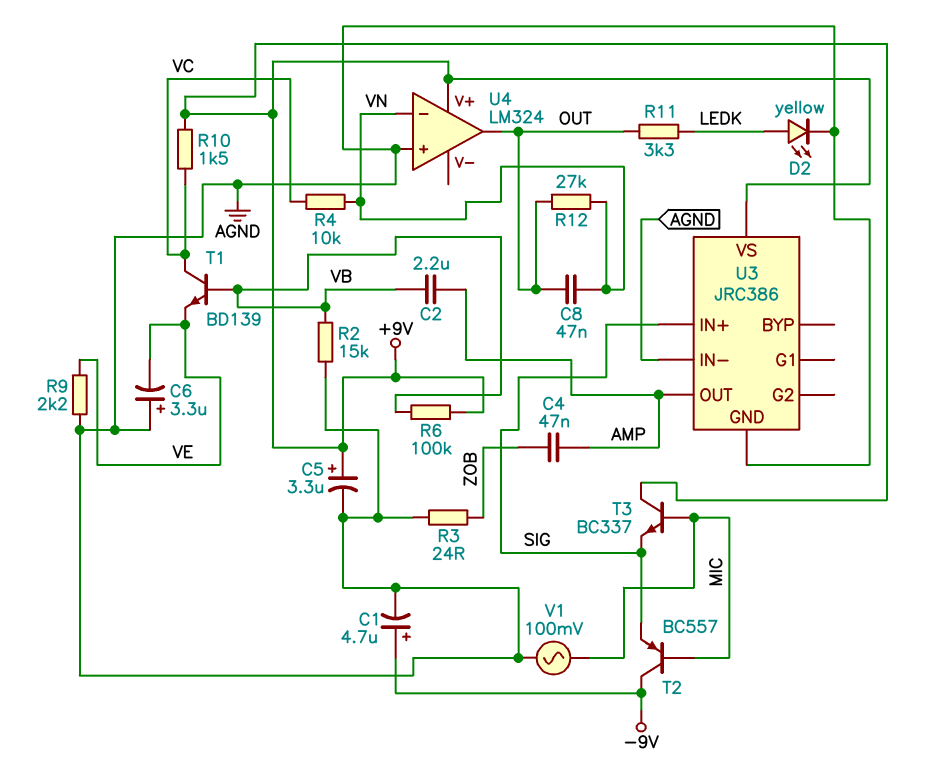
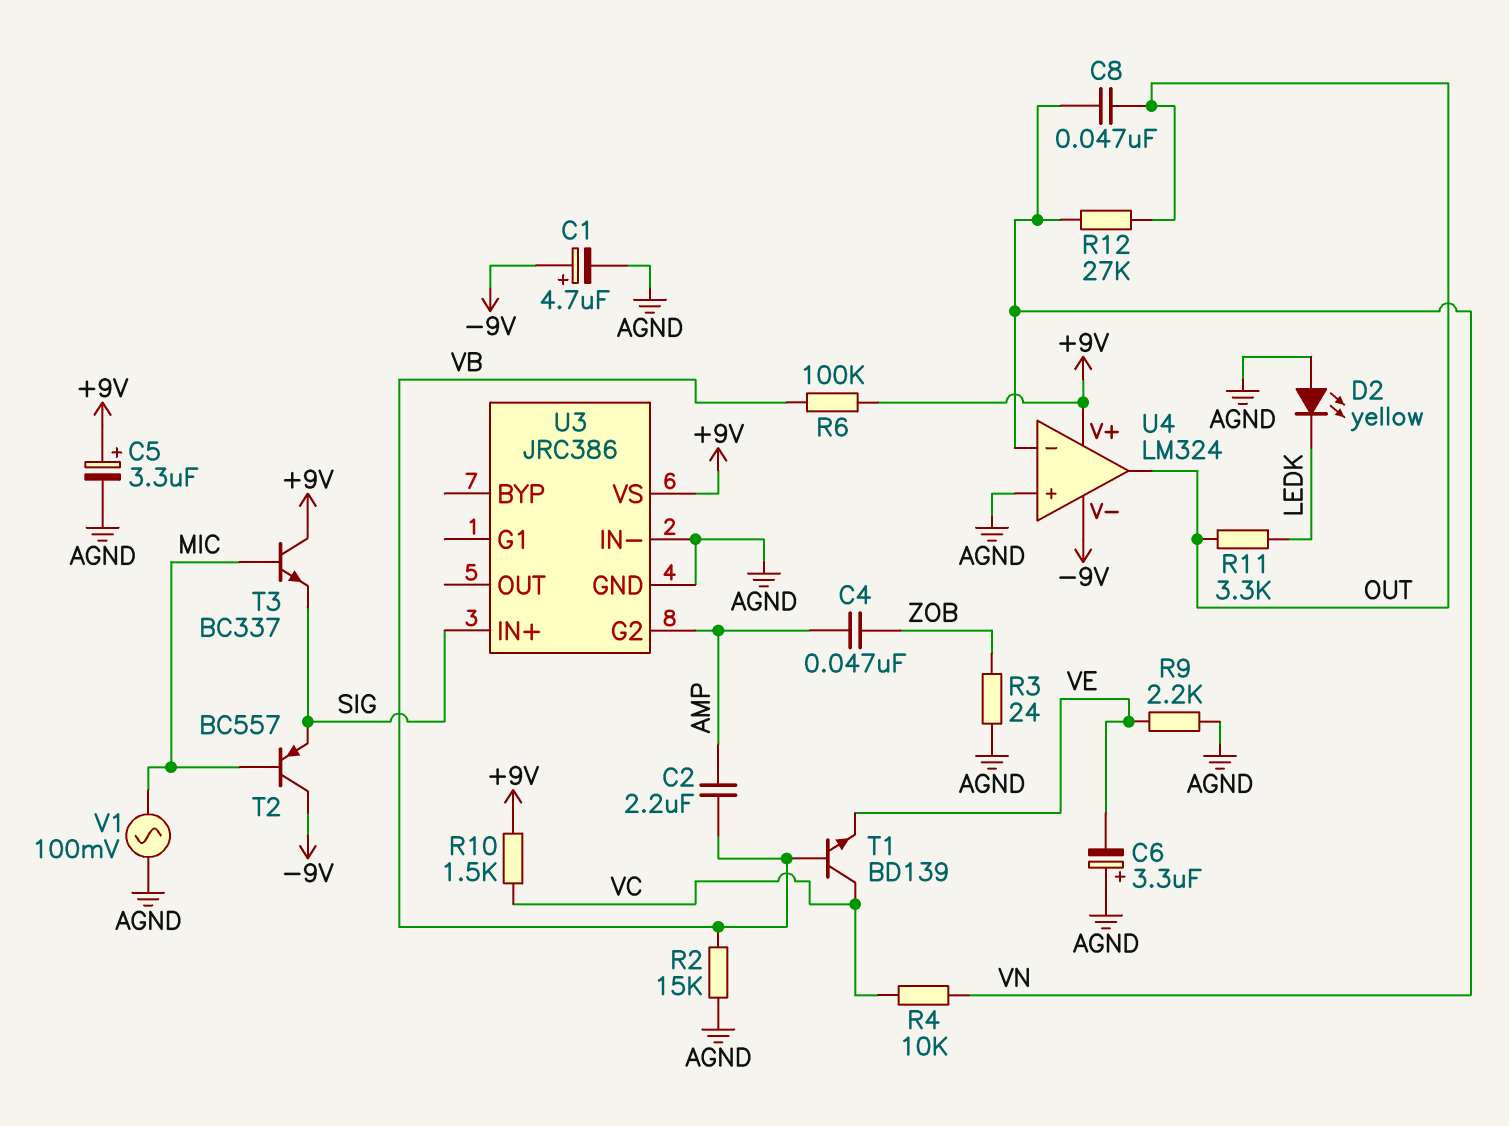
D2: LED yellow (A LEDK, K AGND) -> LED yellow (A AGND, K LEDK)
U3 pin G2: none -> AMP
U3 pin OUT: AMP -> none
U4 pin V-: none -> -9V

